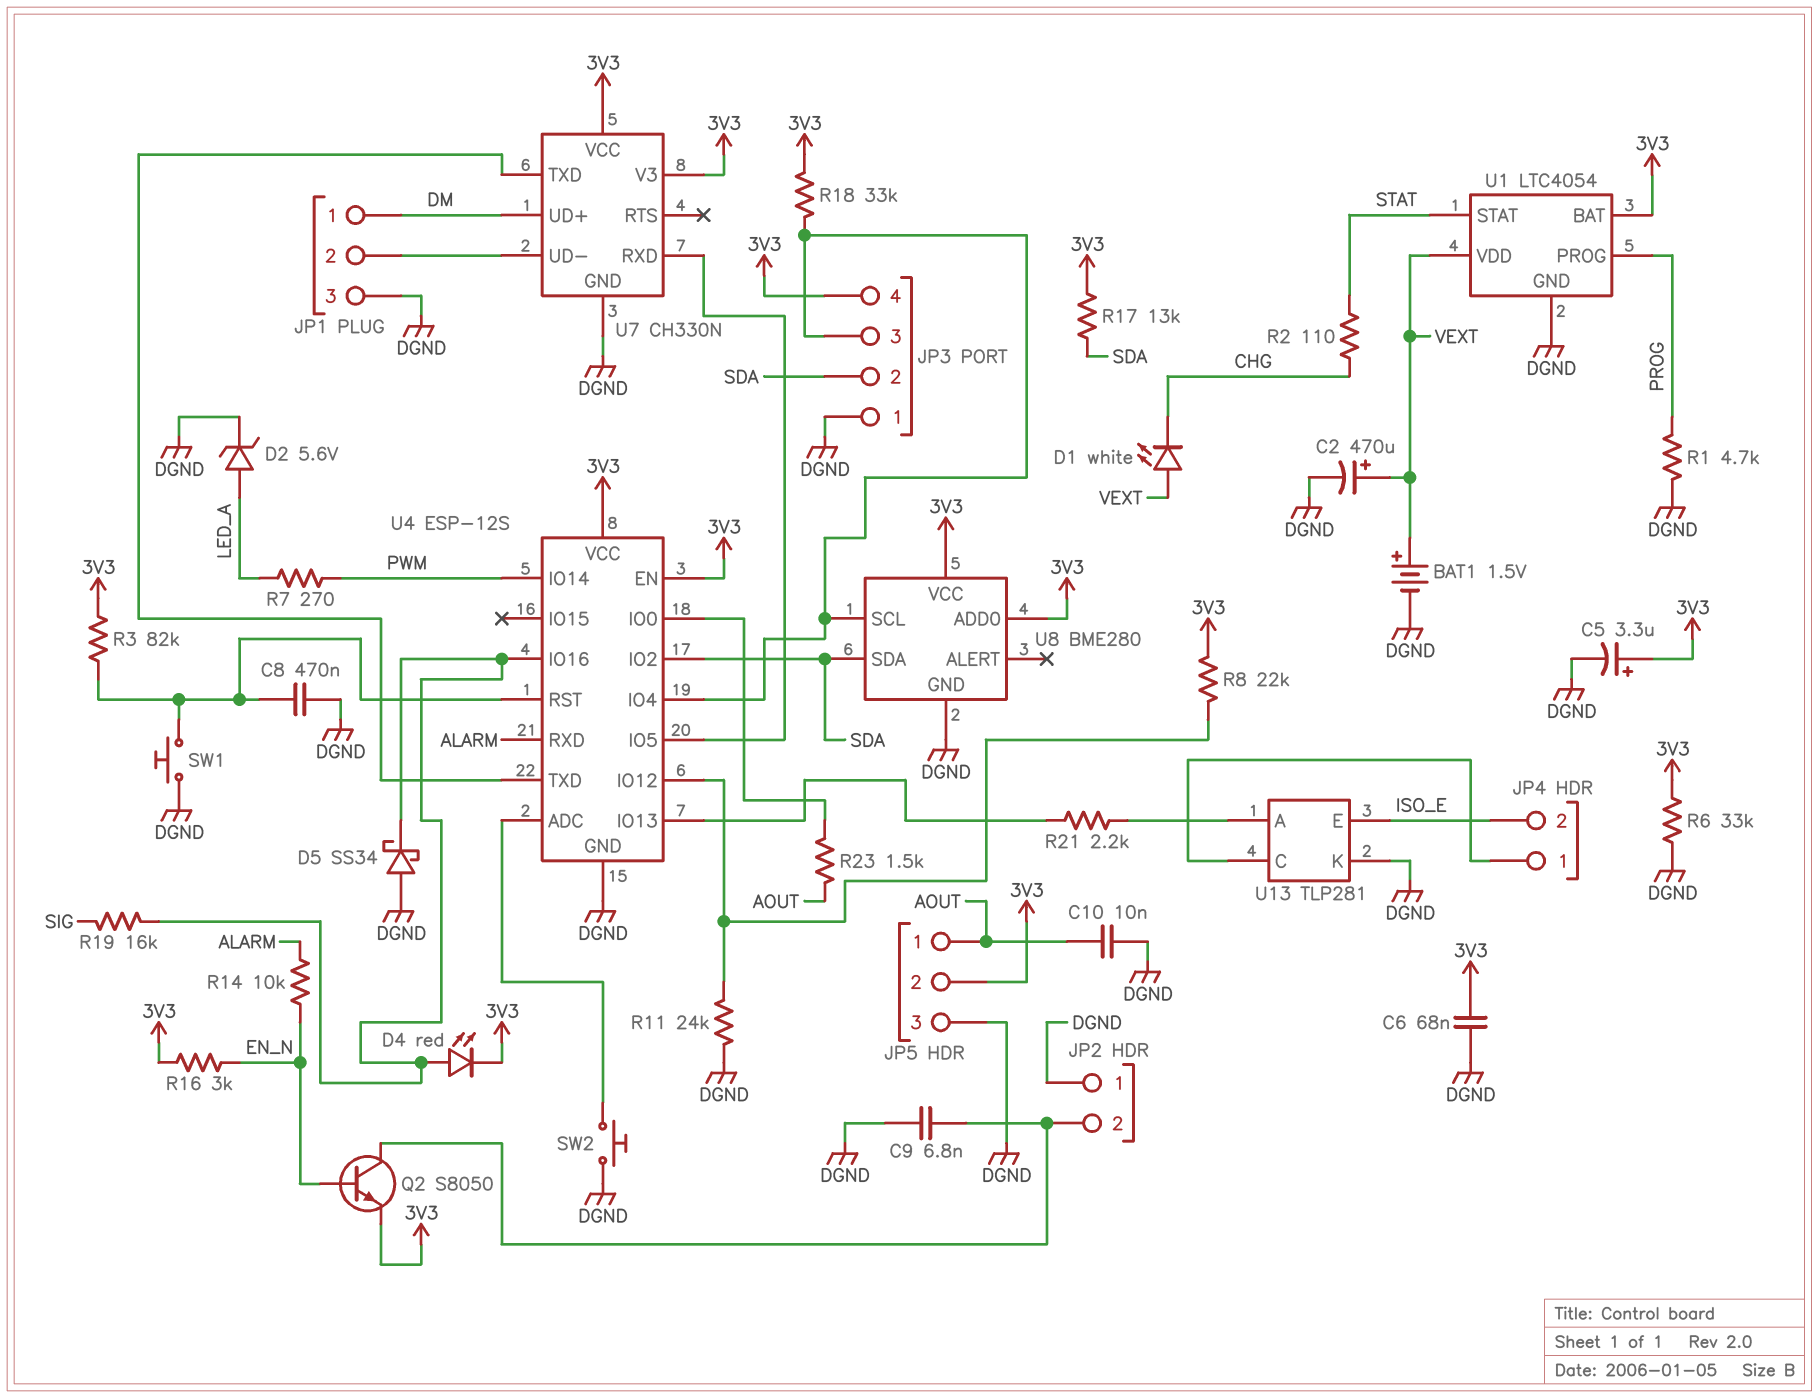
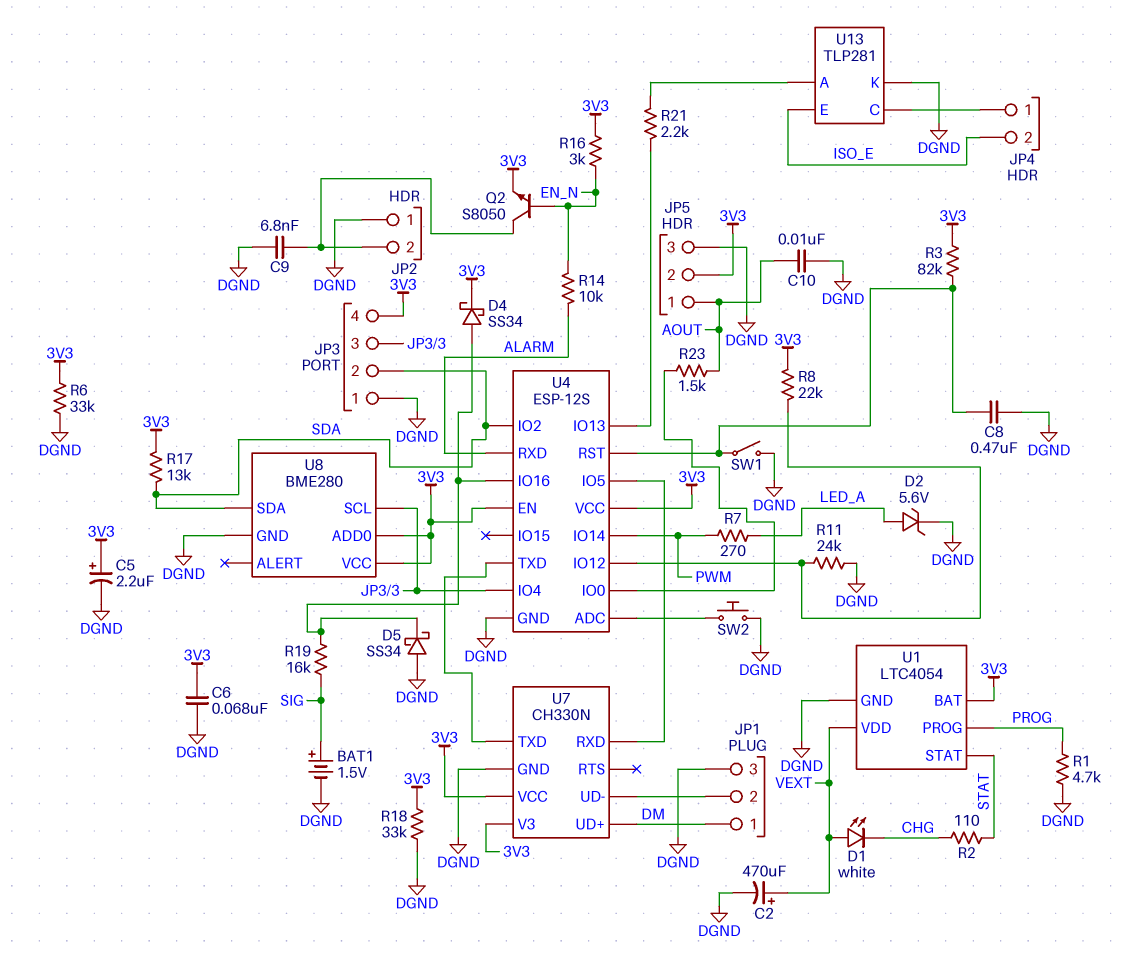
BAT1: 1.5V (plus VEXT, minus DGND) -> 1.5V (plus SIG, minus DGND)
C5: 3.3uF (plus 3V3, minus DGND) -> 2.2uF (plus 3V3, minus DGND)
D4: LED red (A U4/IO16, K 3V3) -> schottky SS34 (A U4/IO16, K 3V3)
R18: 33k (3V3, JP3/3) -> 33k (3V3, DGND)
SW1: button (DGND, U4/RST) -> switch (DGND, U4/RST)

